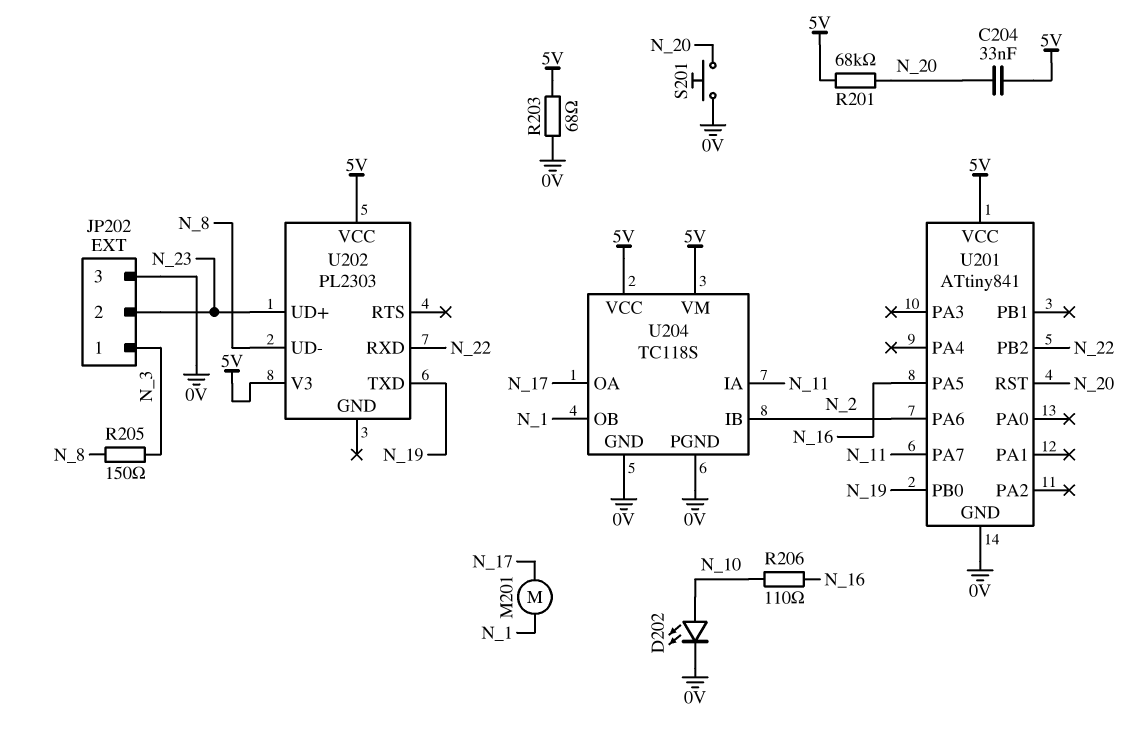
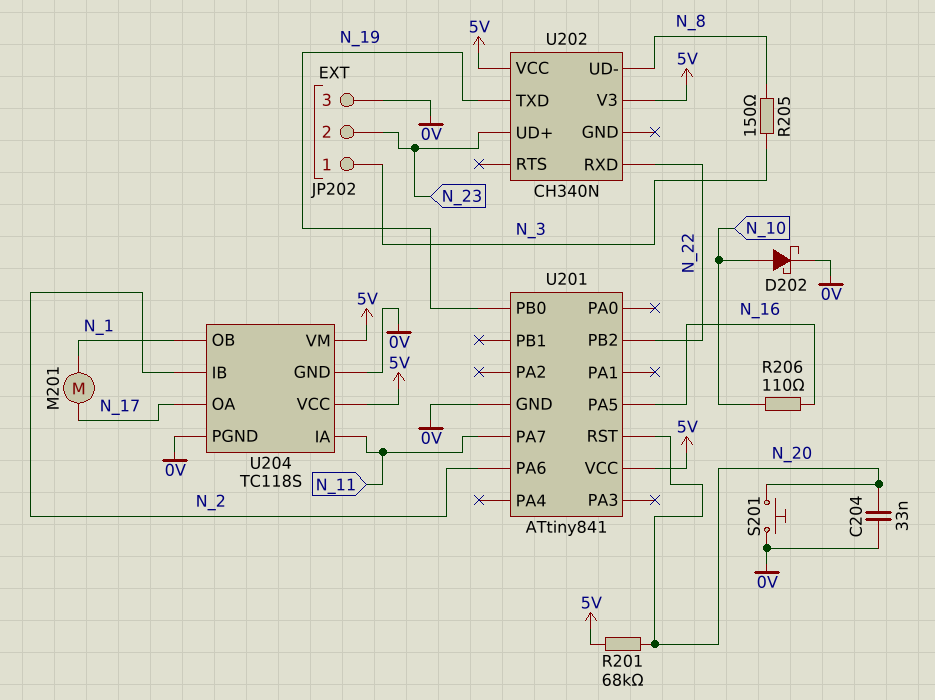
C204: 33nF (5V, N_20) -> 33nF (0V, N_20)
D202: LED (A N_10, K 0V) -> schottky (A N_10, K 0V)
R203: 68 (0V, 5V) -> none
U202: PL2303 -> CH340N

